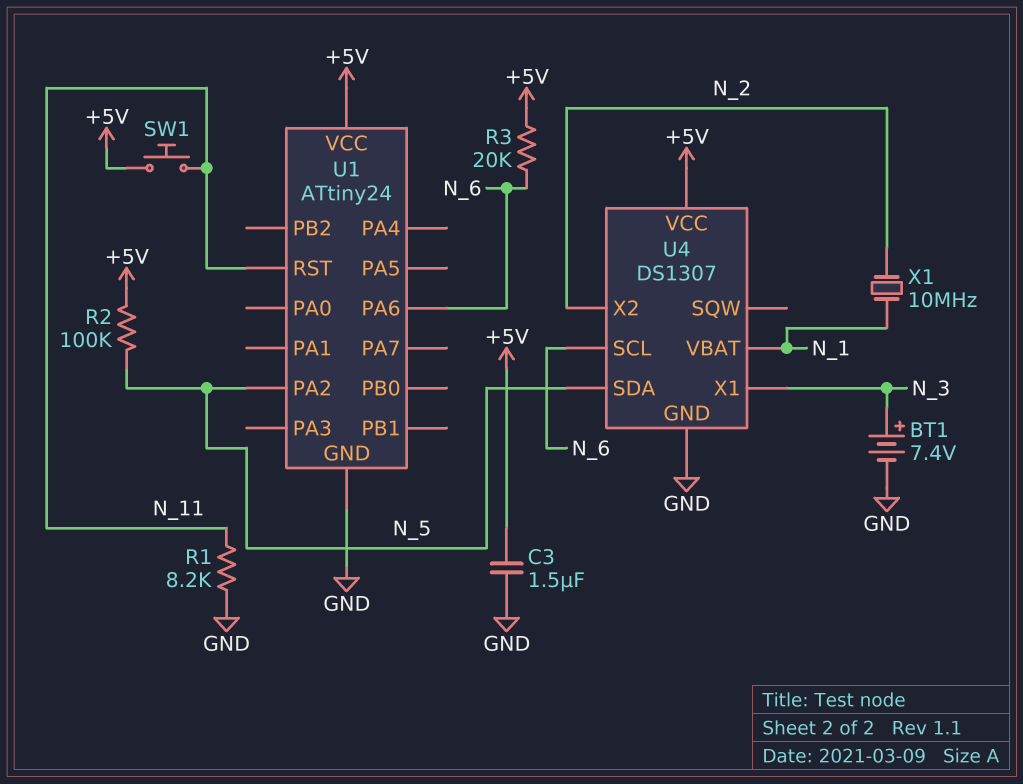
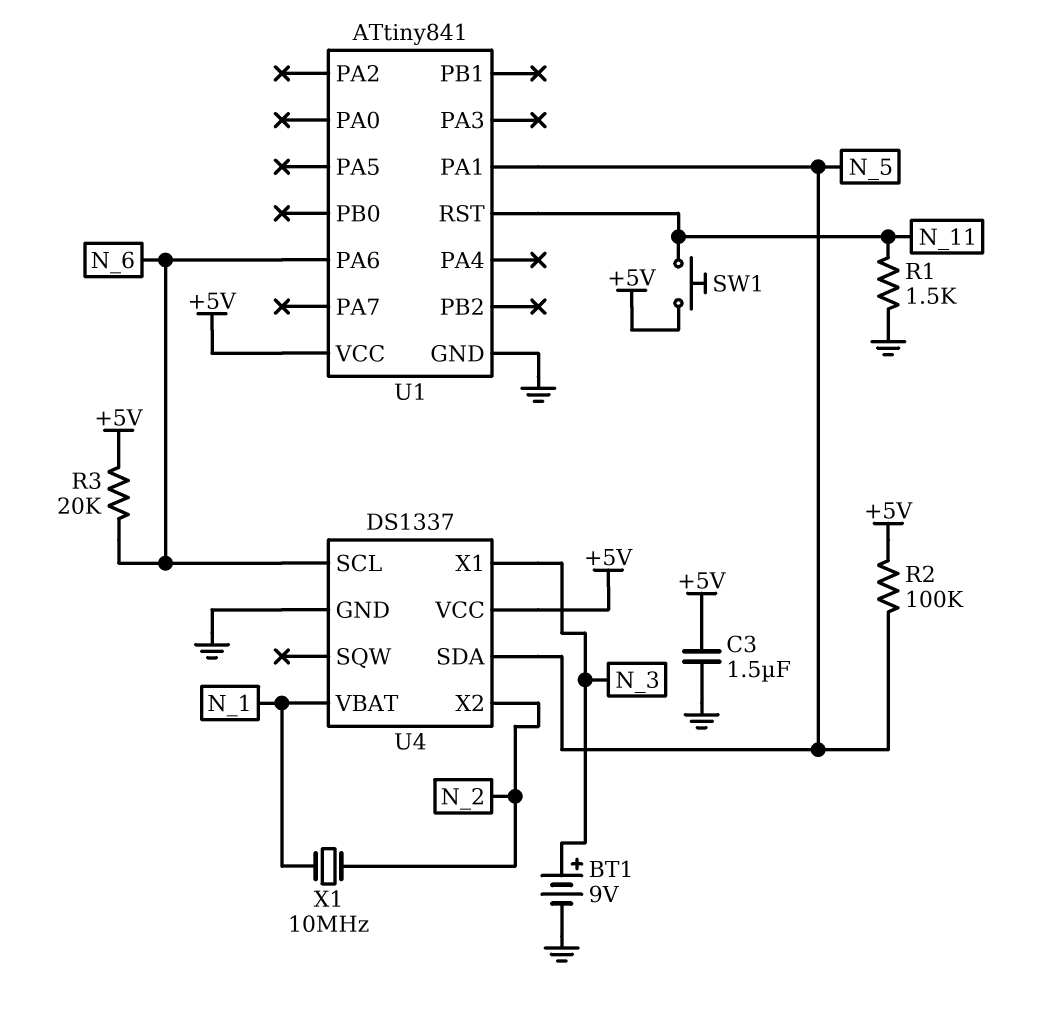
BT1: 7.4V (plus N_3, minus GND) -> 9V (plus N_3, minus GND)
R1: 8.2k (GND, N_11) -> 1.5k (GND, N_11)
U1: ATtiny24 -> ATtiny841
U1 pin PA1: none -> N_5
U1 pin PA2: N_5 -> none
U4: DS1307 -> DS1337

